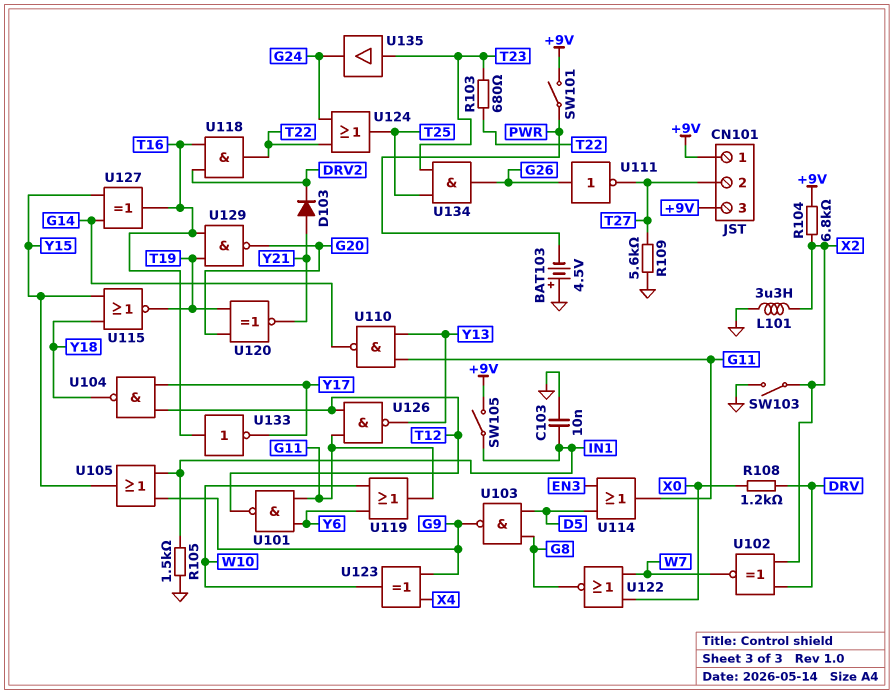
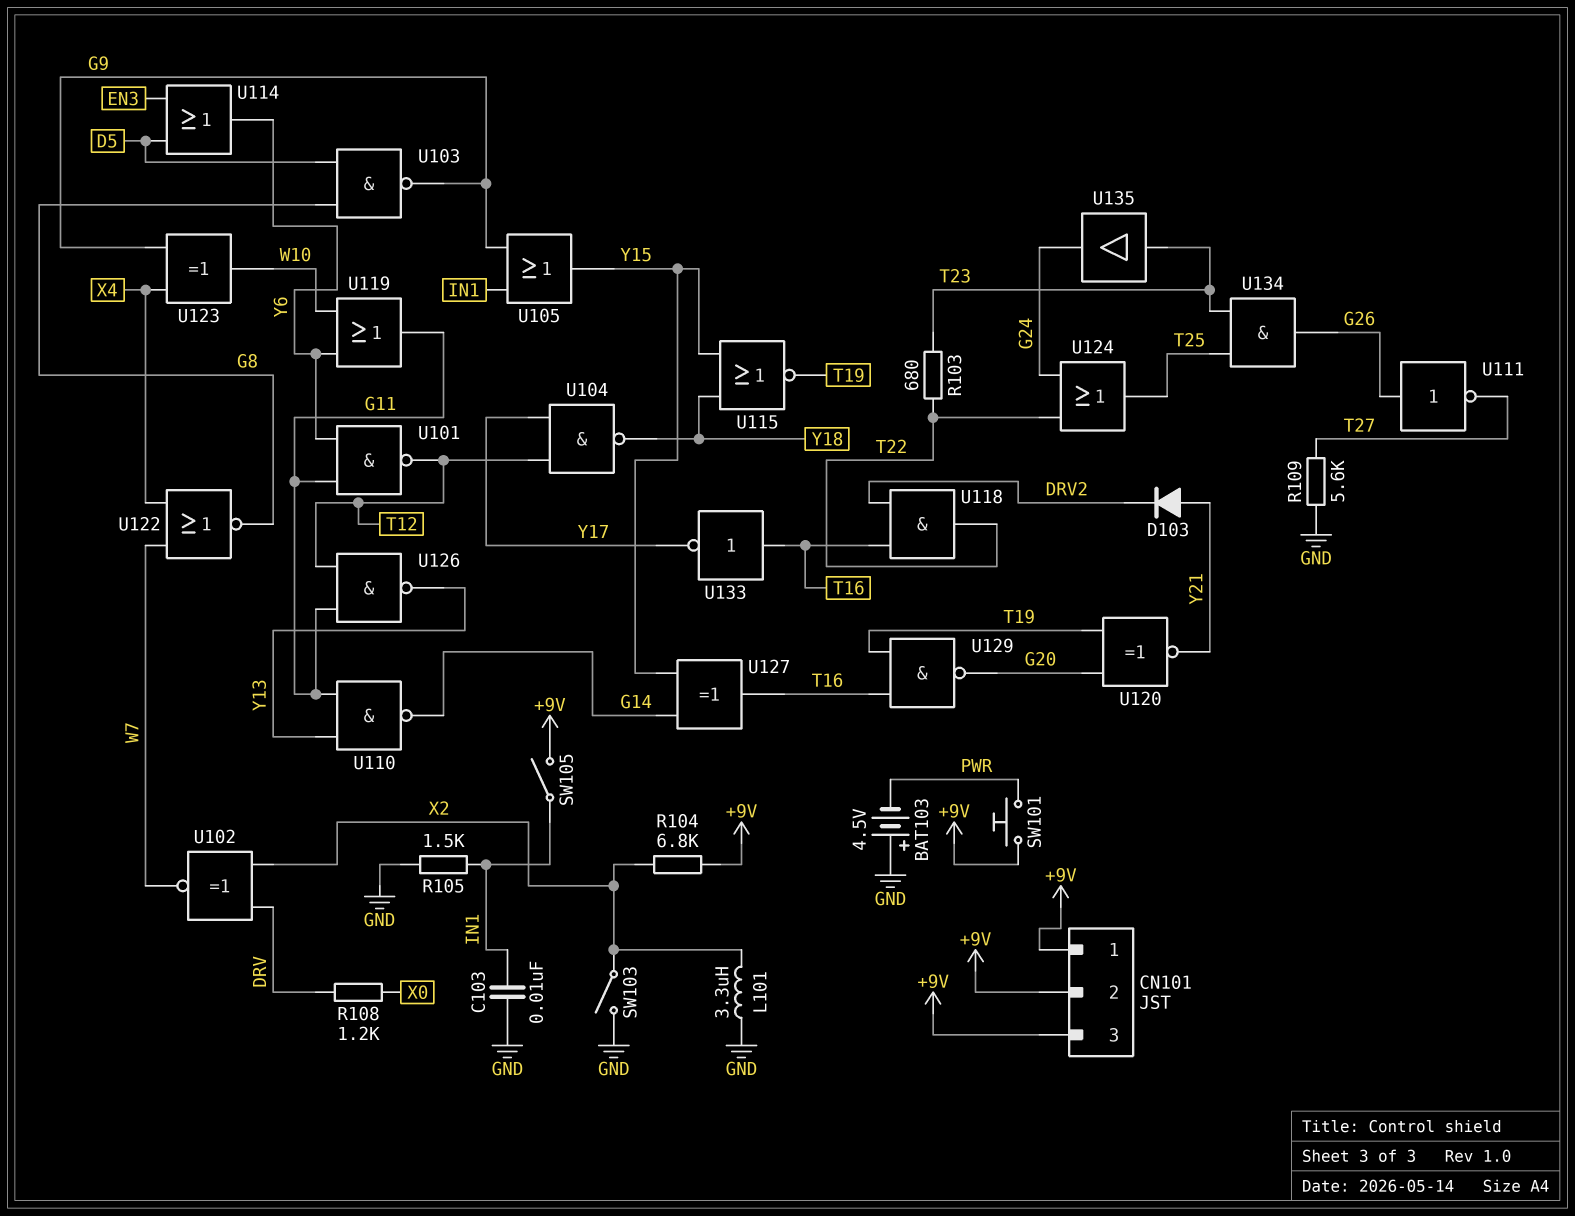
CN101 pin 2: T27 -> +9V
SW101: switch (+9V, PWR) -> button (+9V, PWR)
U114: OR (in D5, in EN3, out G11) -> OR (in D5, in EN3, out Y6)
U122: NOR (in W7, in X0, out G8) -> NOR (in W7, in X4, out G8)

